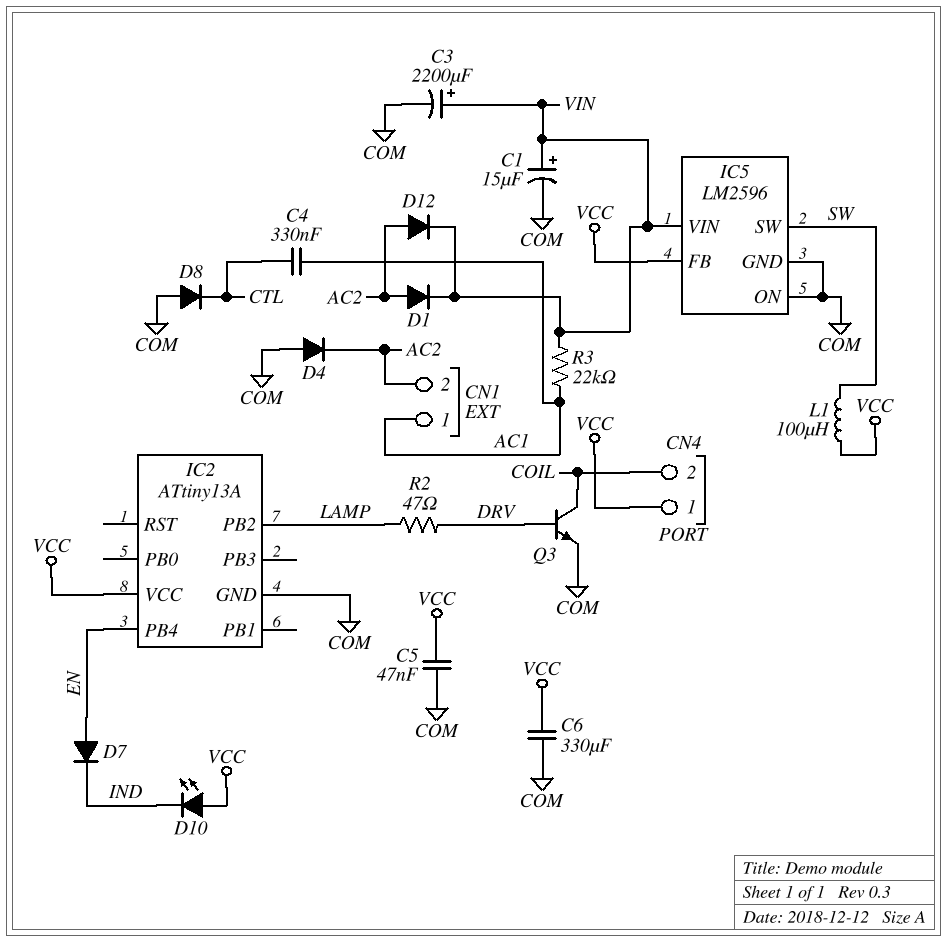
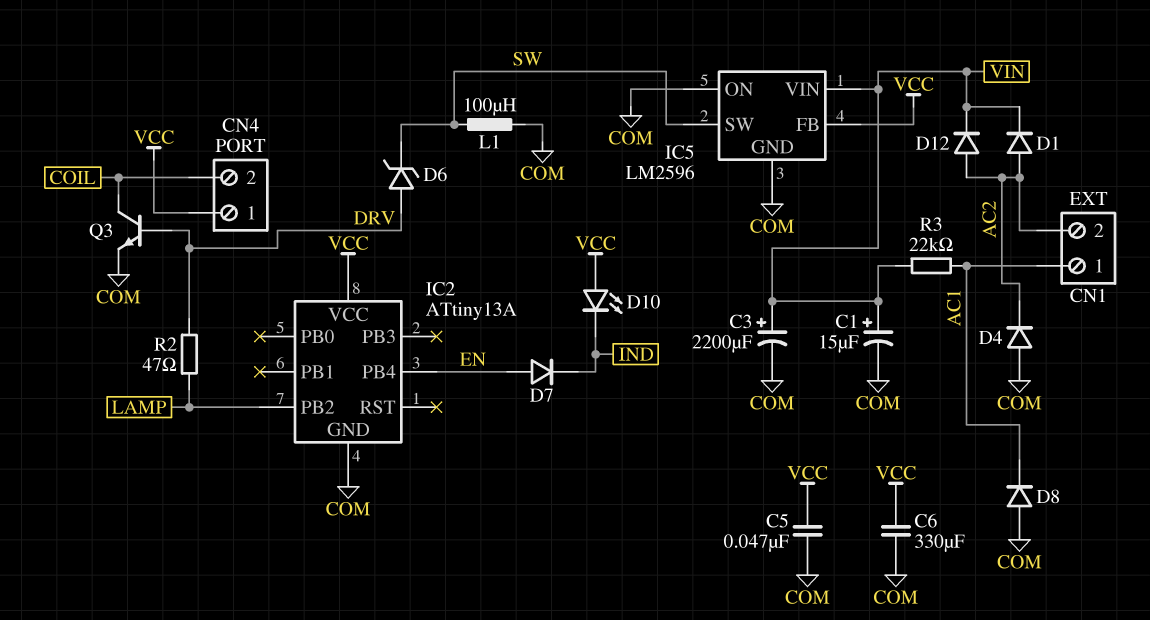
C4: 330nF (AC1, CTL) -> none
D6: none -> zener (A DRV, K SW)
D8: diode (A COM, K CTL) -> diode (A COM, K AC1)
L1: 100uH (SW, VCC) -> 100uH (COM, SW)

